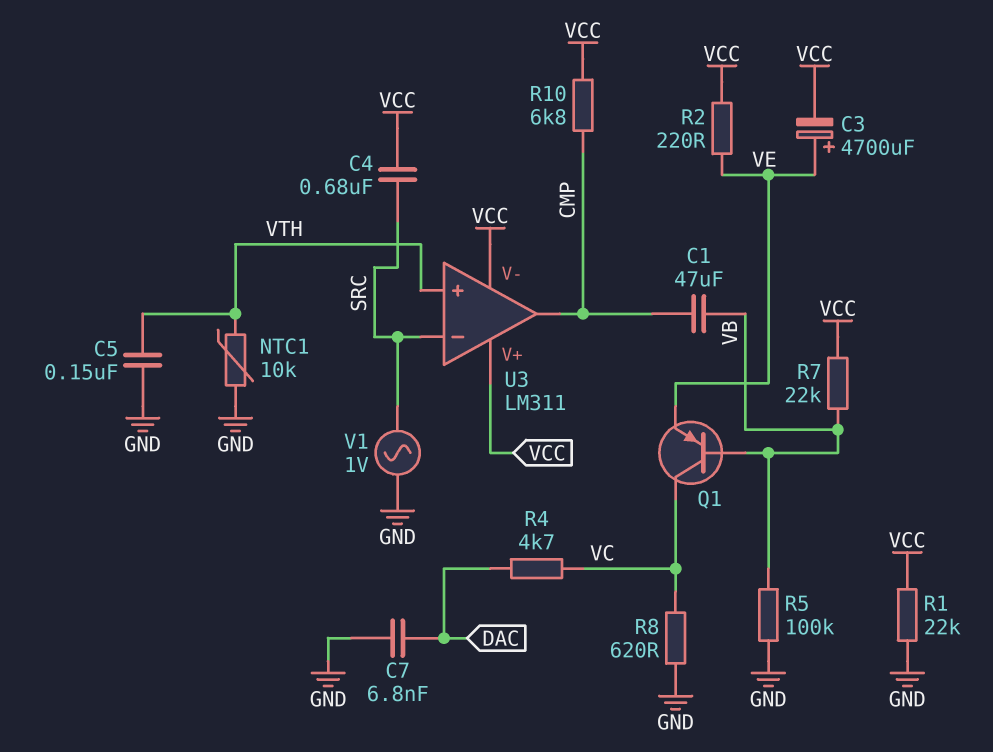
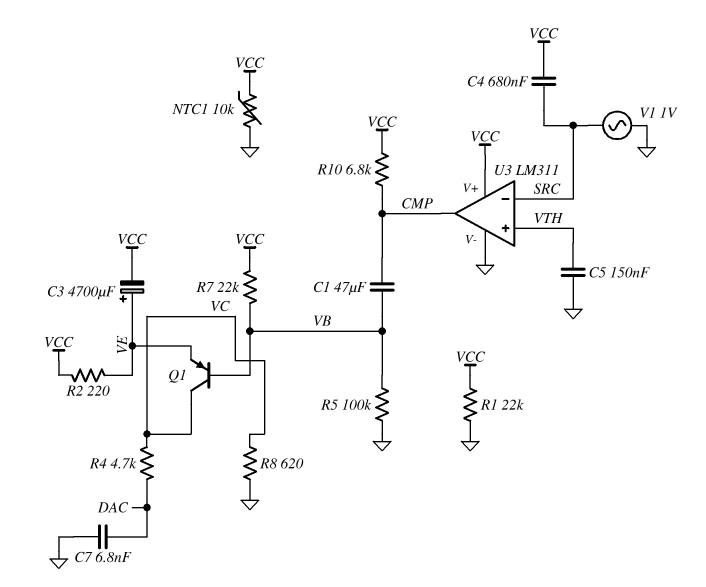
NTC1: 10k (GND, VTH) -> 10k (GND, VCC)
U3 pin V-: VCC -> GND

